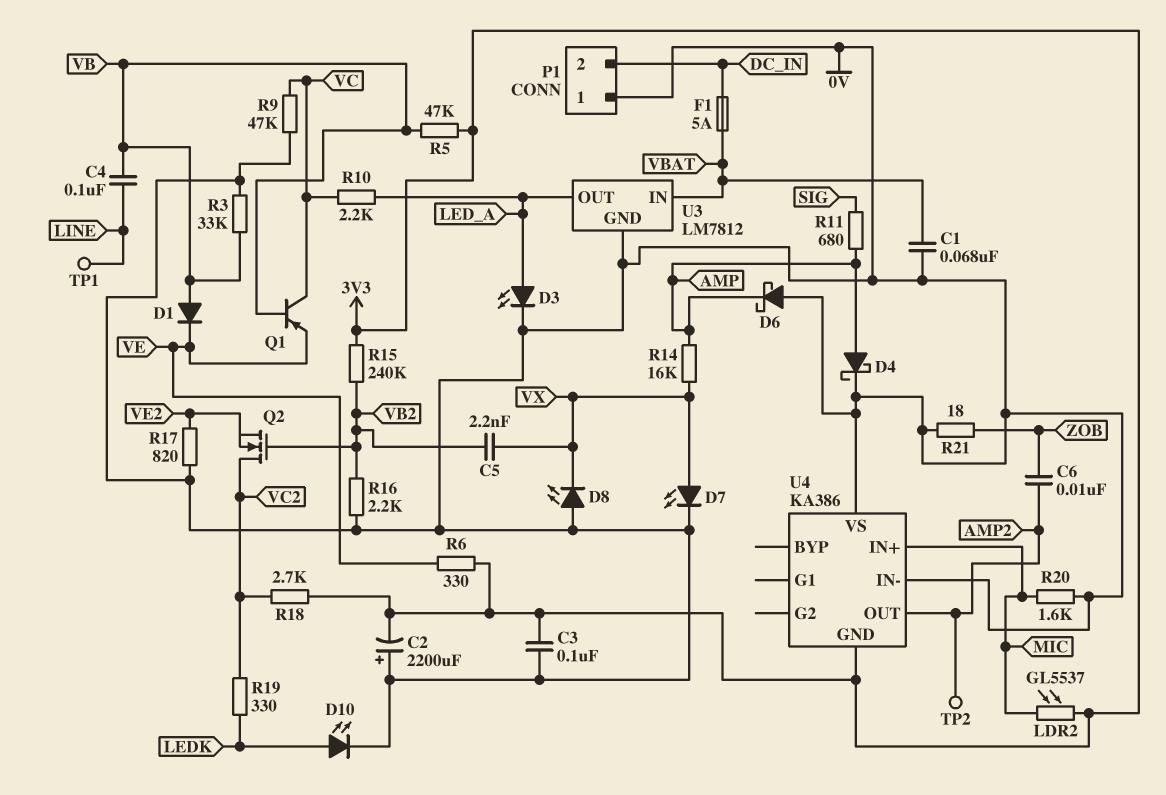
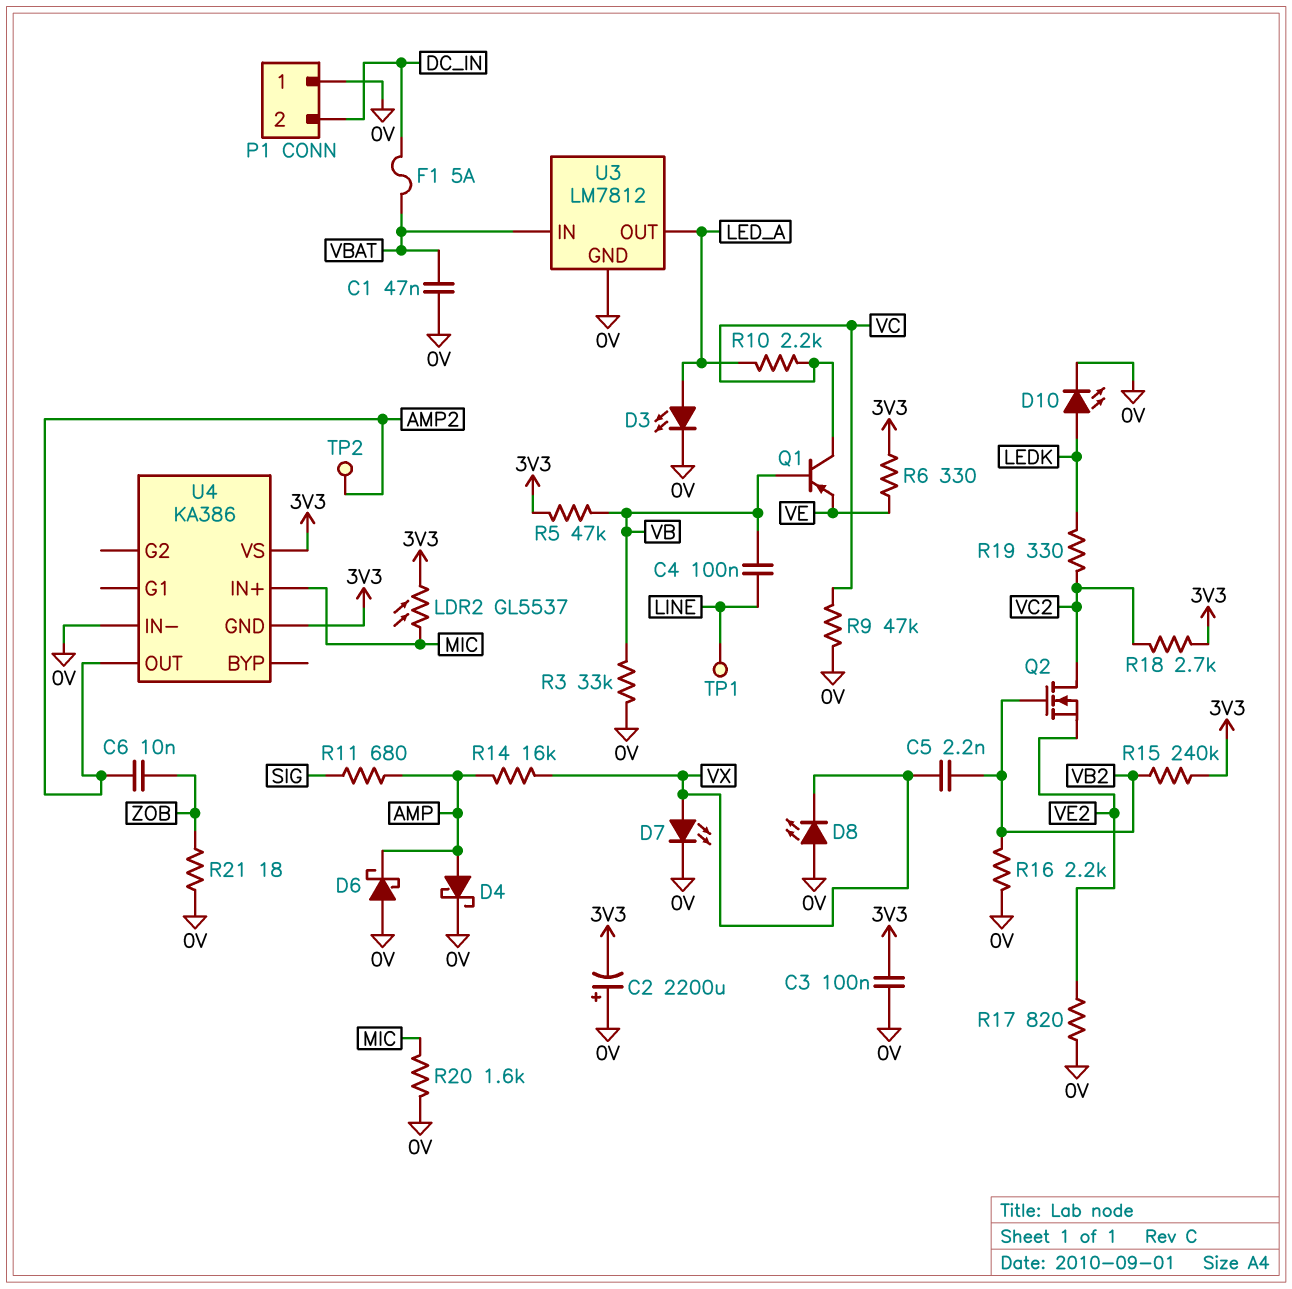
C1: 68nF (0V, VBAT) -> 47nF (0V, VBAT)
D1: diode (A VB, K VE) -> none
U4 pin VS: 0V -> 3V3

